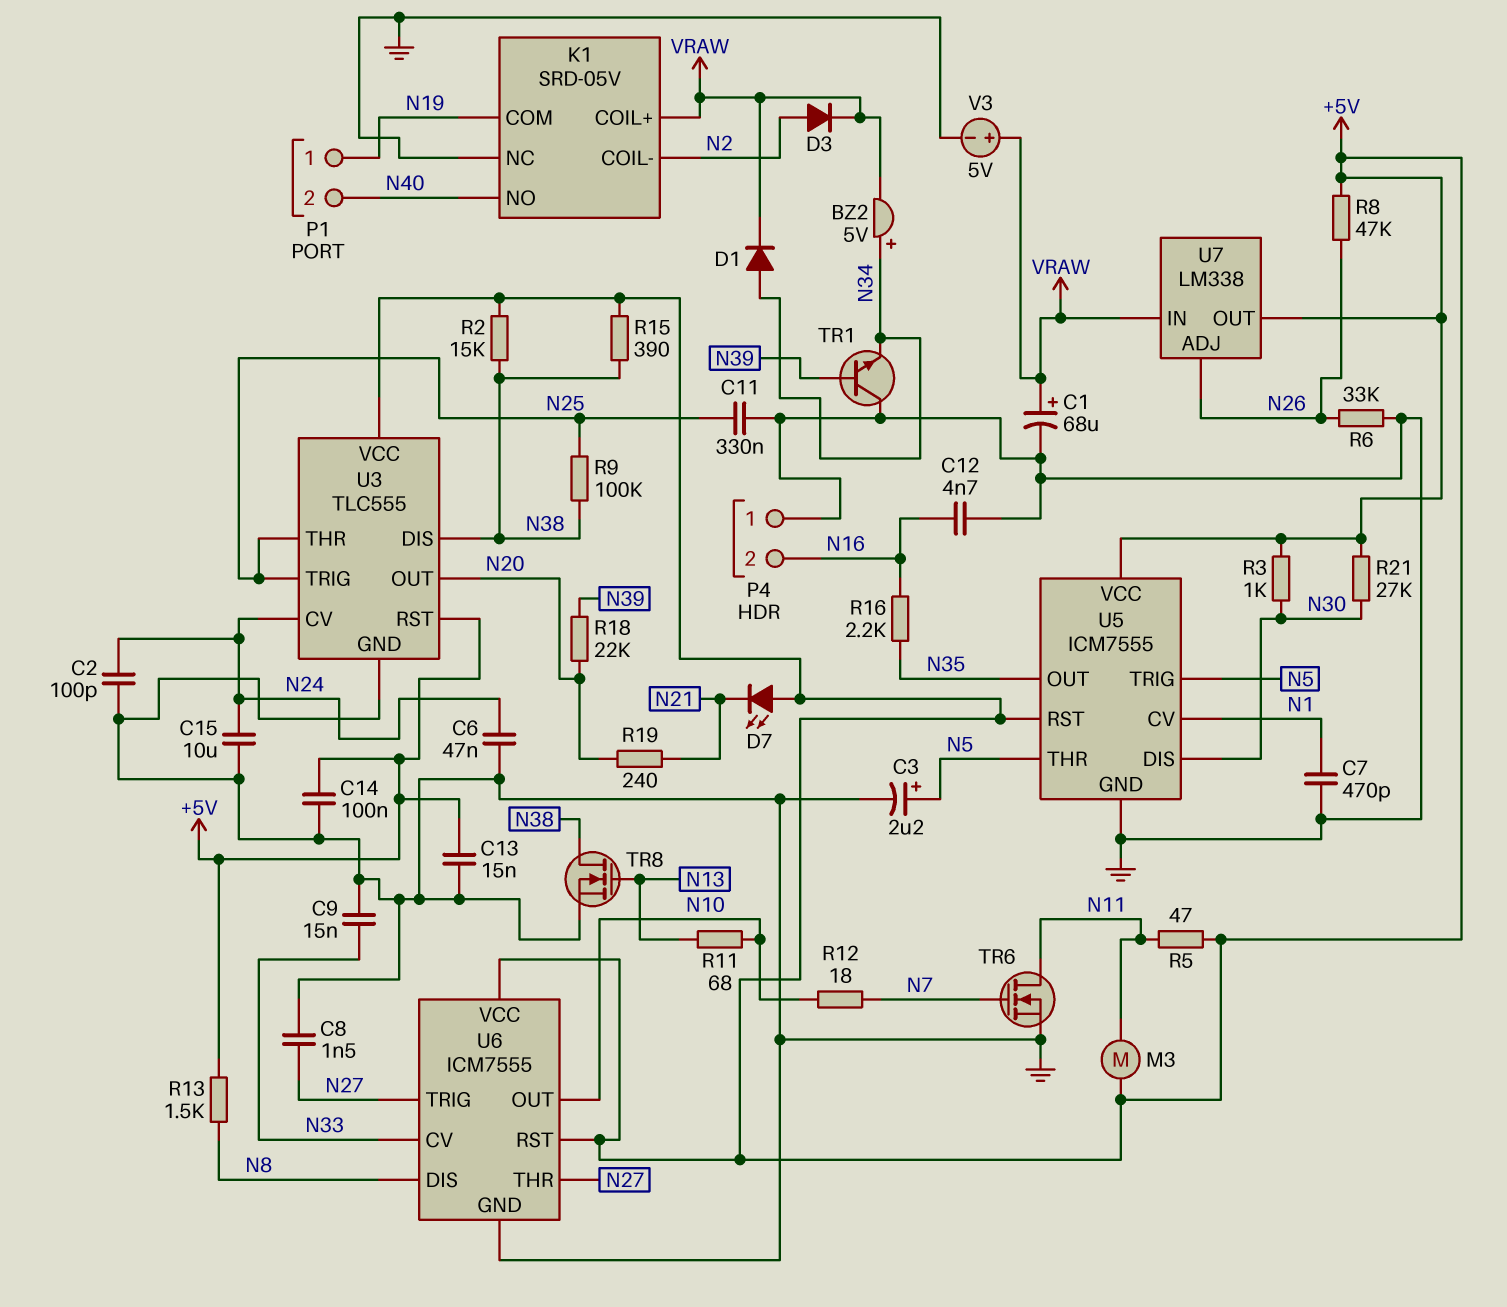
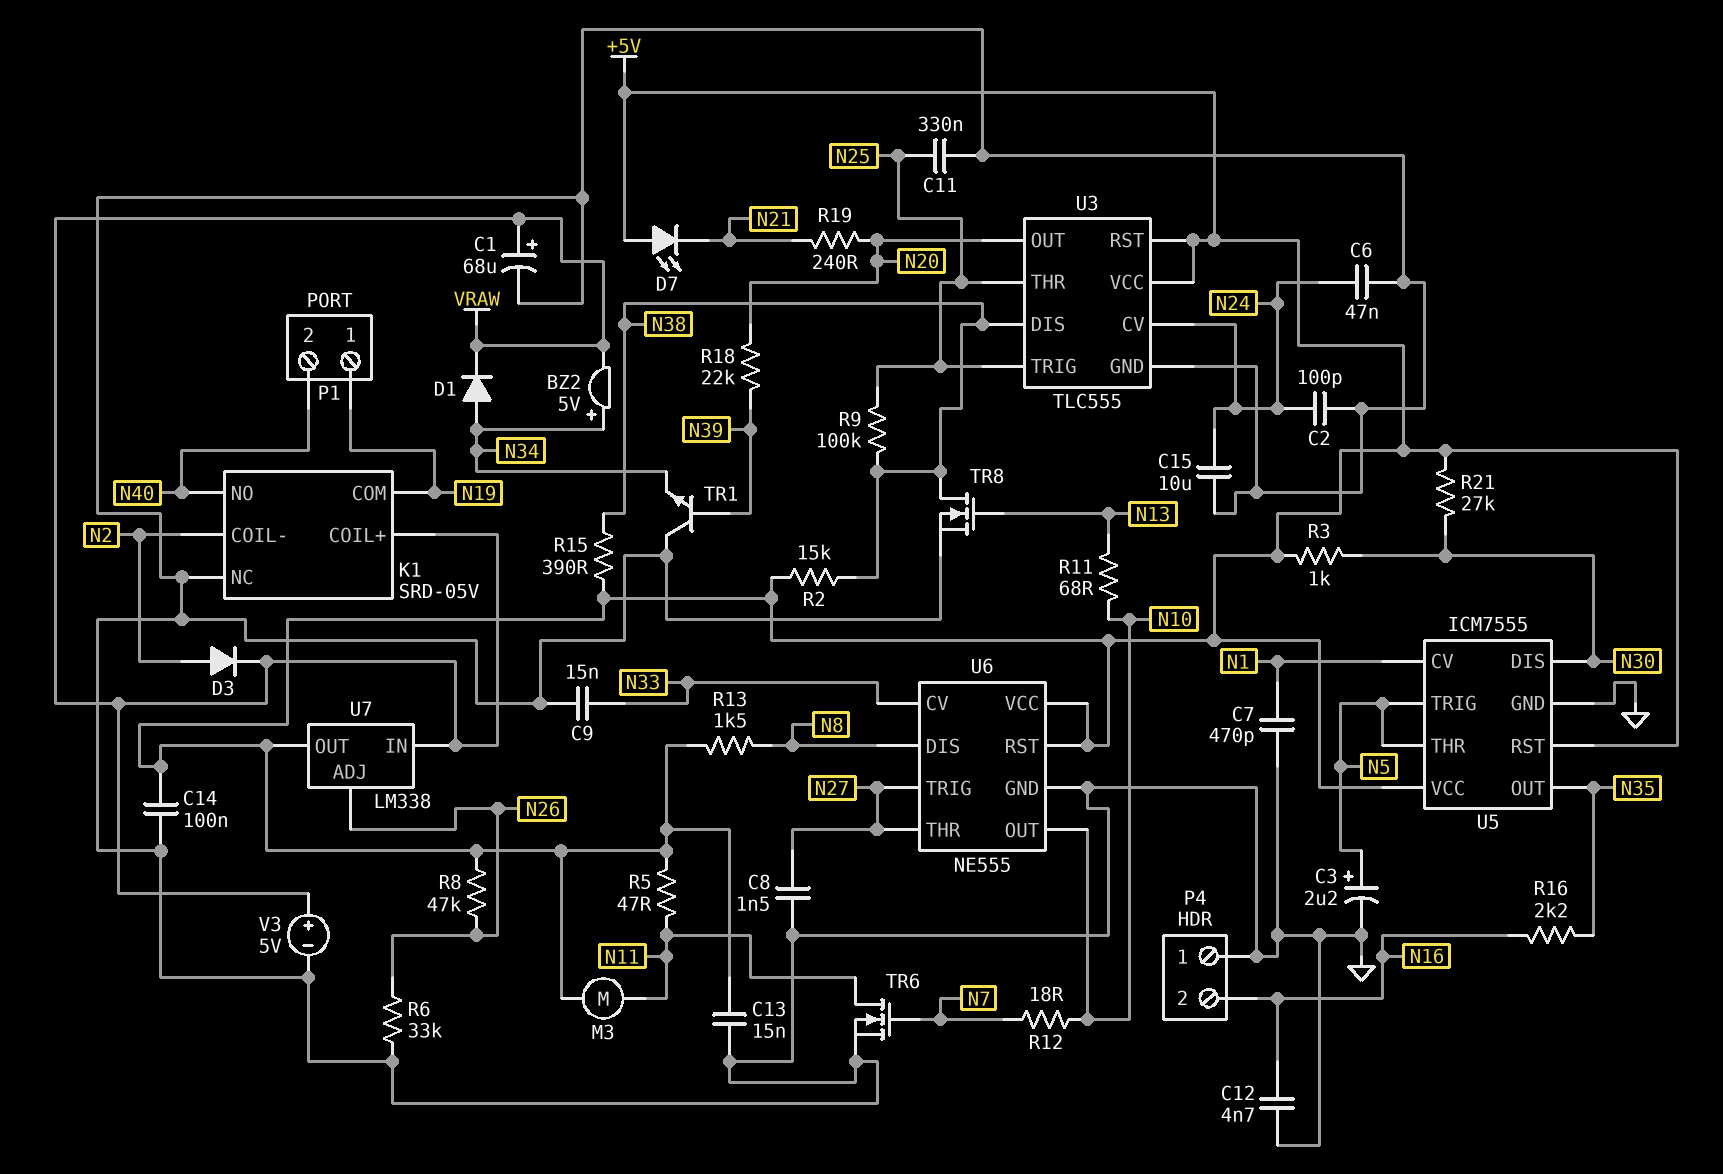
U6: ICM7555 -> NE555

